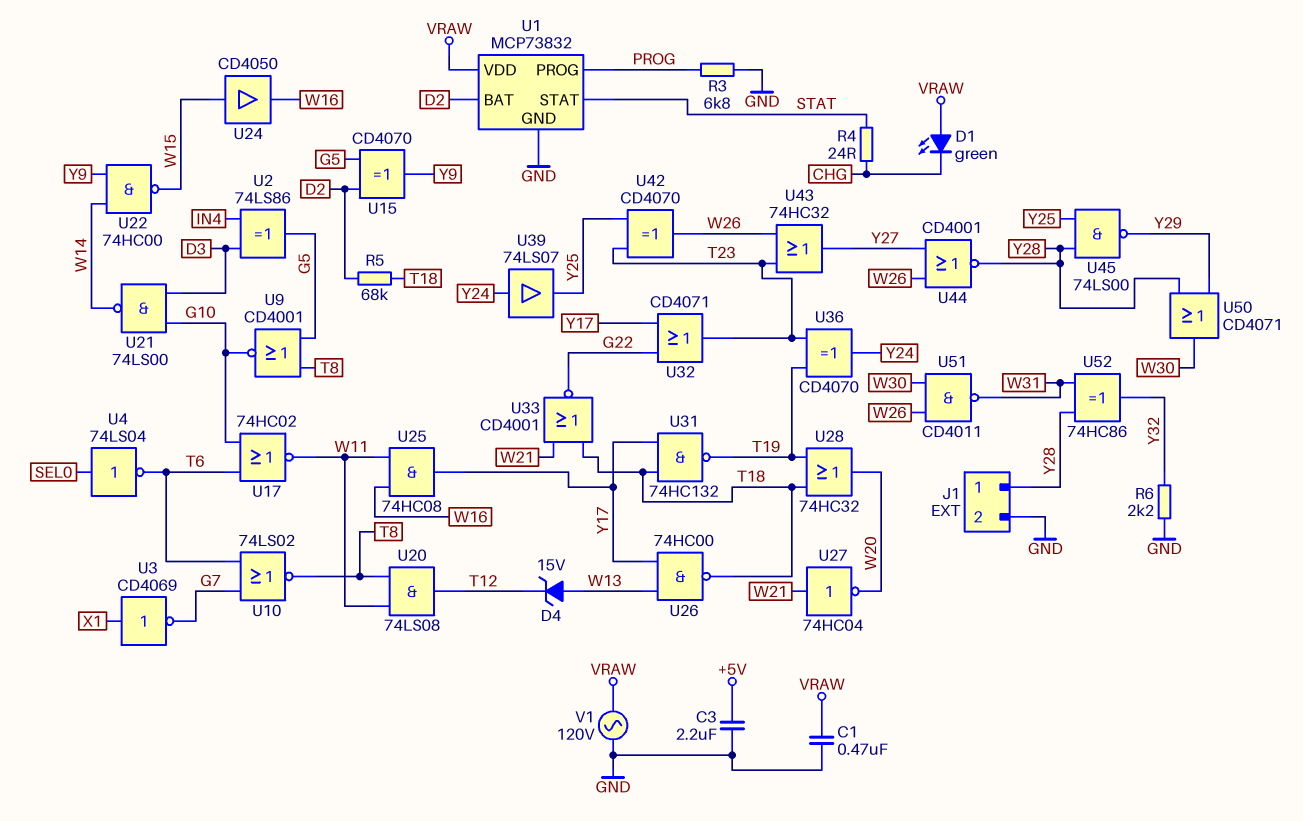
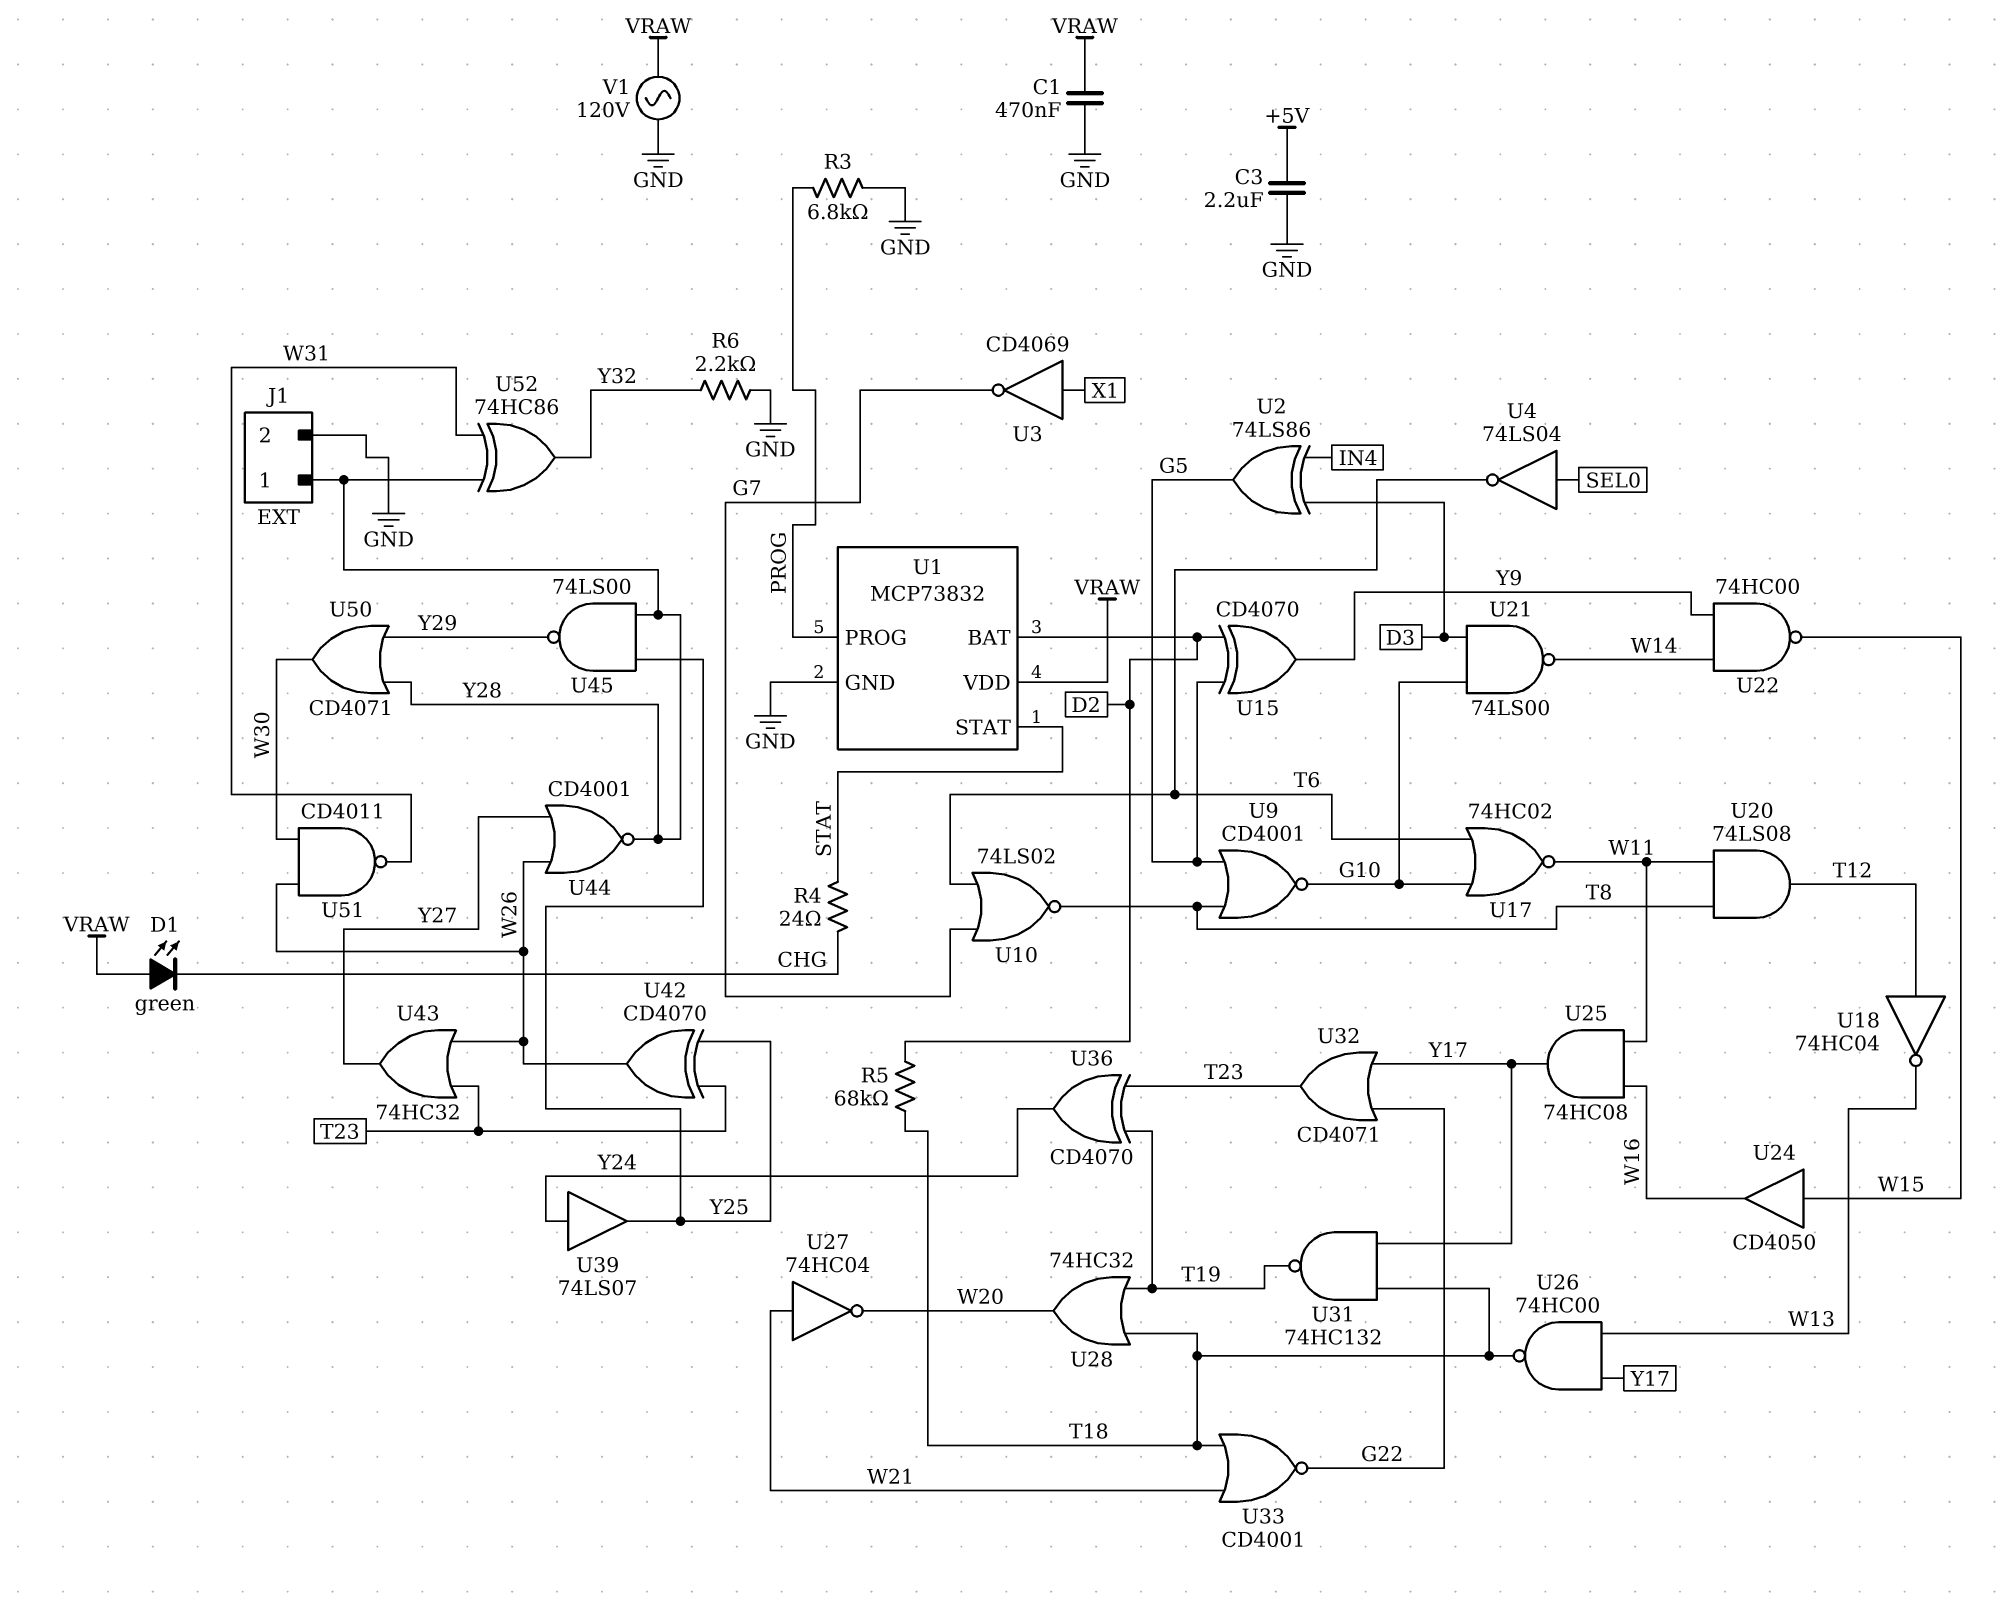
D4: zener 15V (A W13, K T12) -> none
U18: none -> NOT 74HC04 (in T12, out W13)

